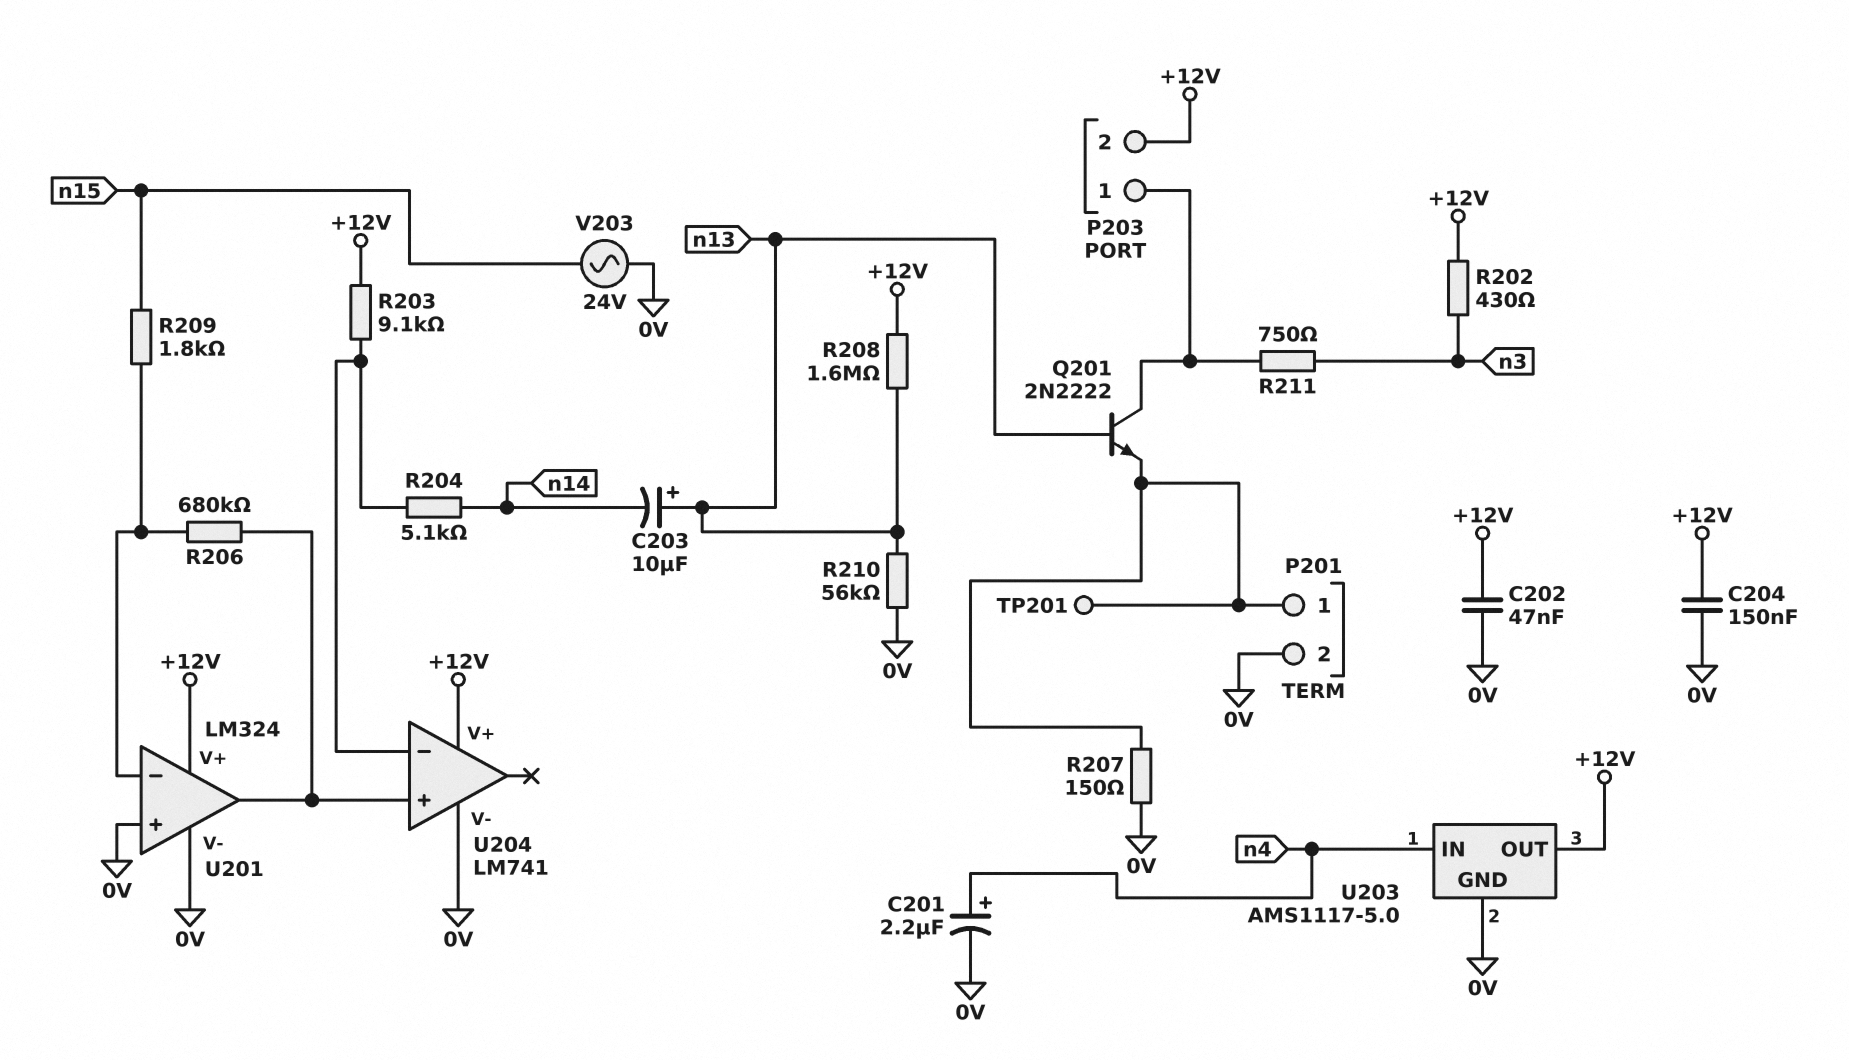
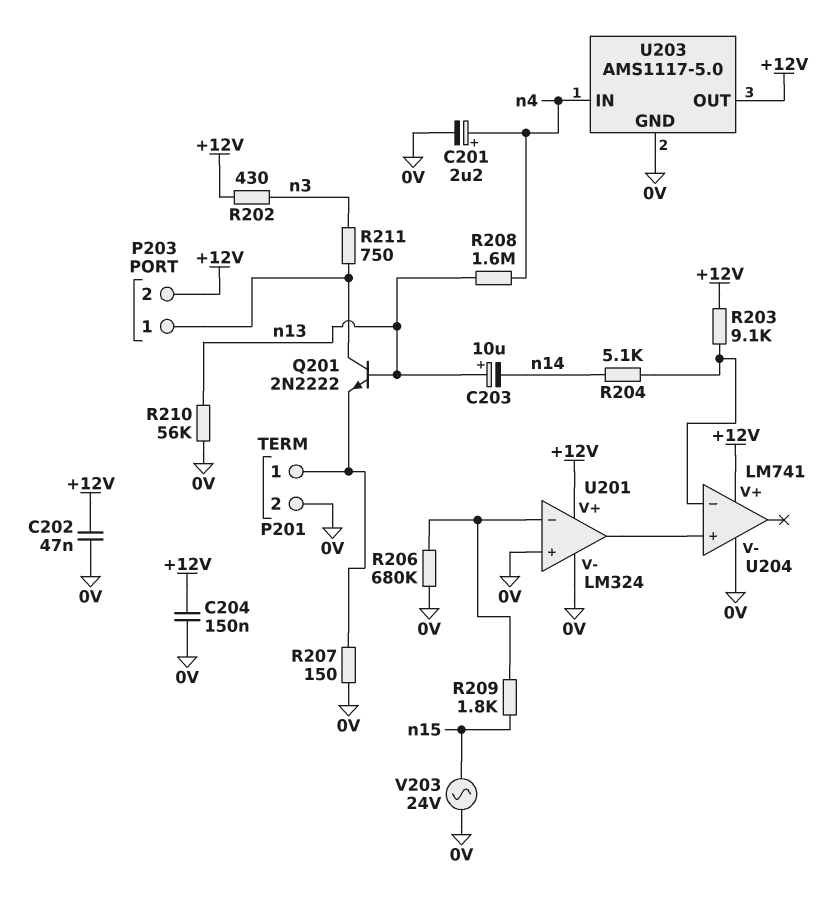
R206: 680k (U201/in-, U201/out) -> 680k (0V, U201/in-)
R208: 1.6M (+12V, n13) -> 1.6M (n4, n13)
TP201: test point (P201/1) -> none

